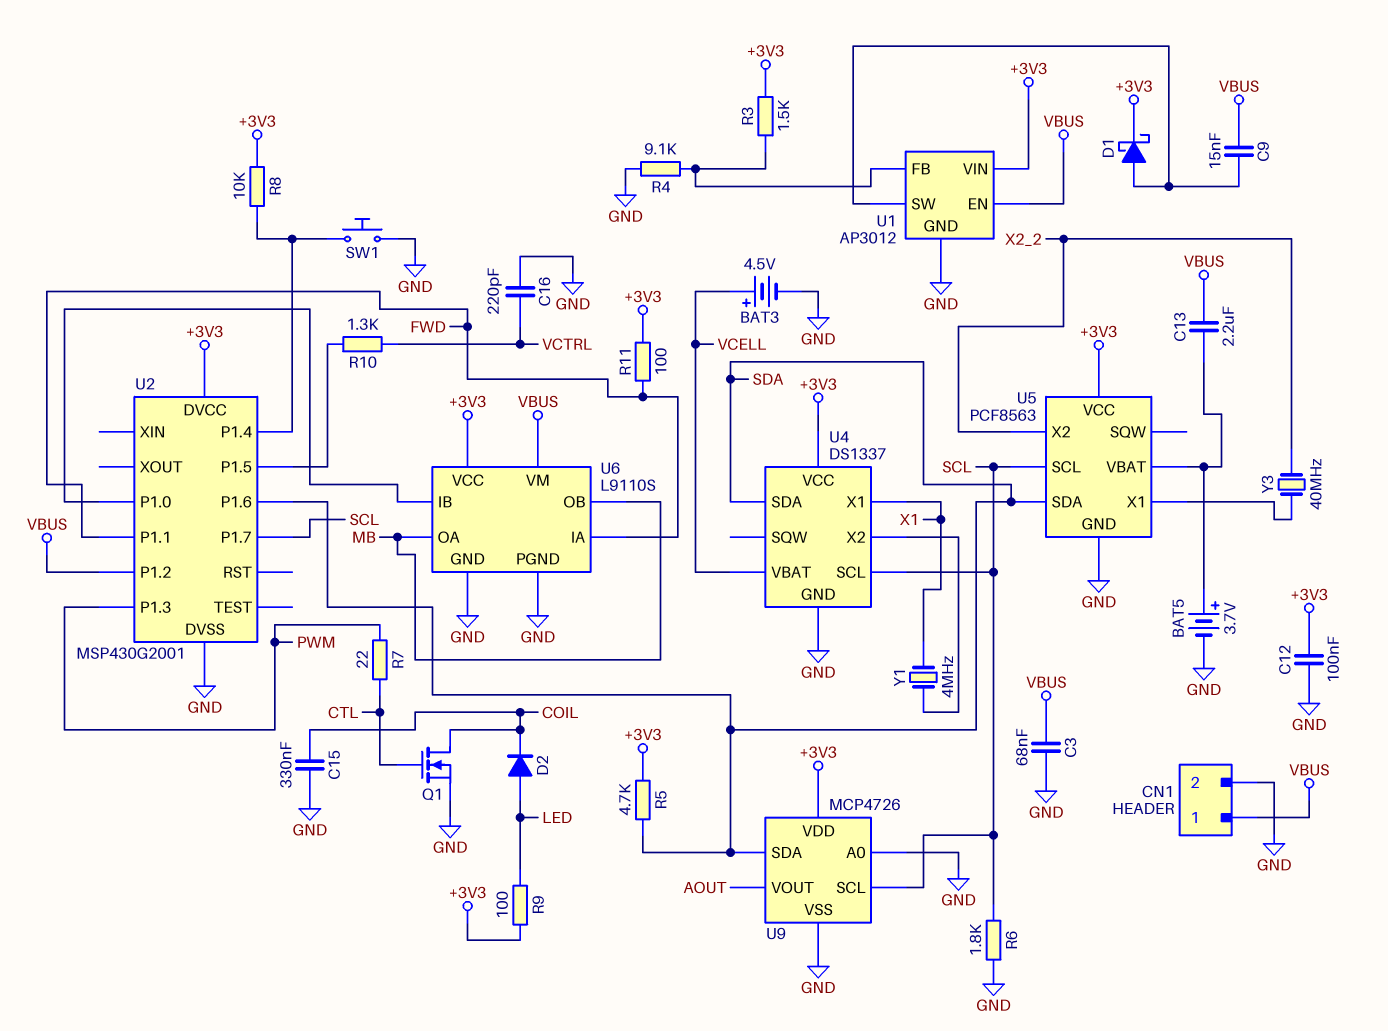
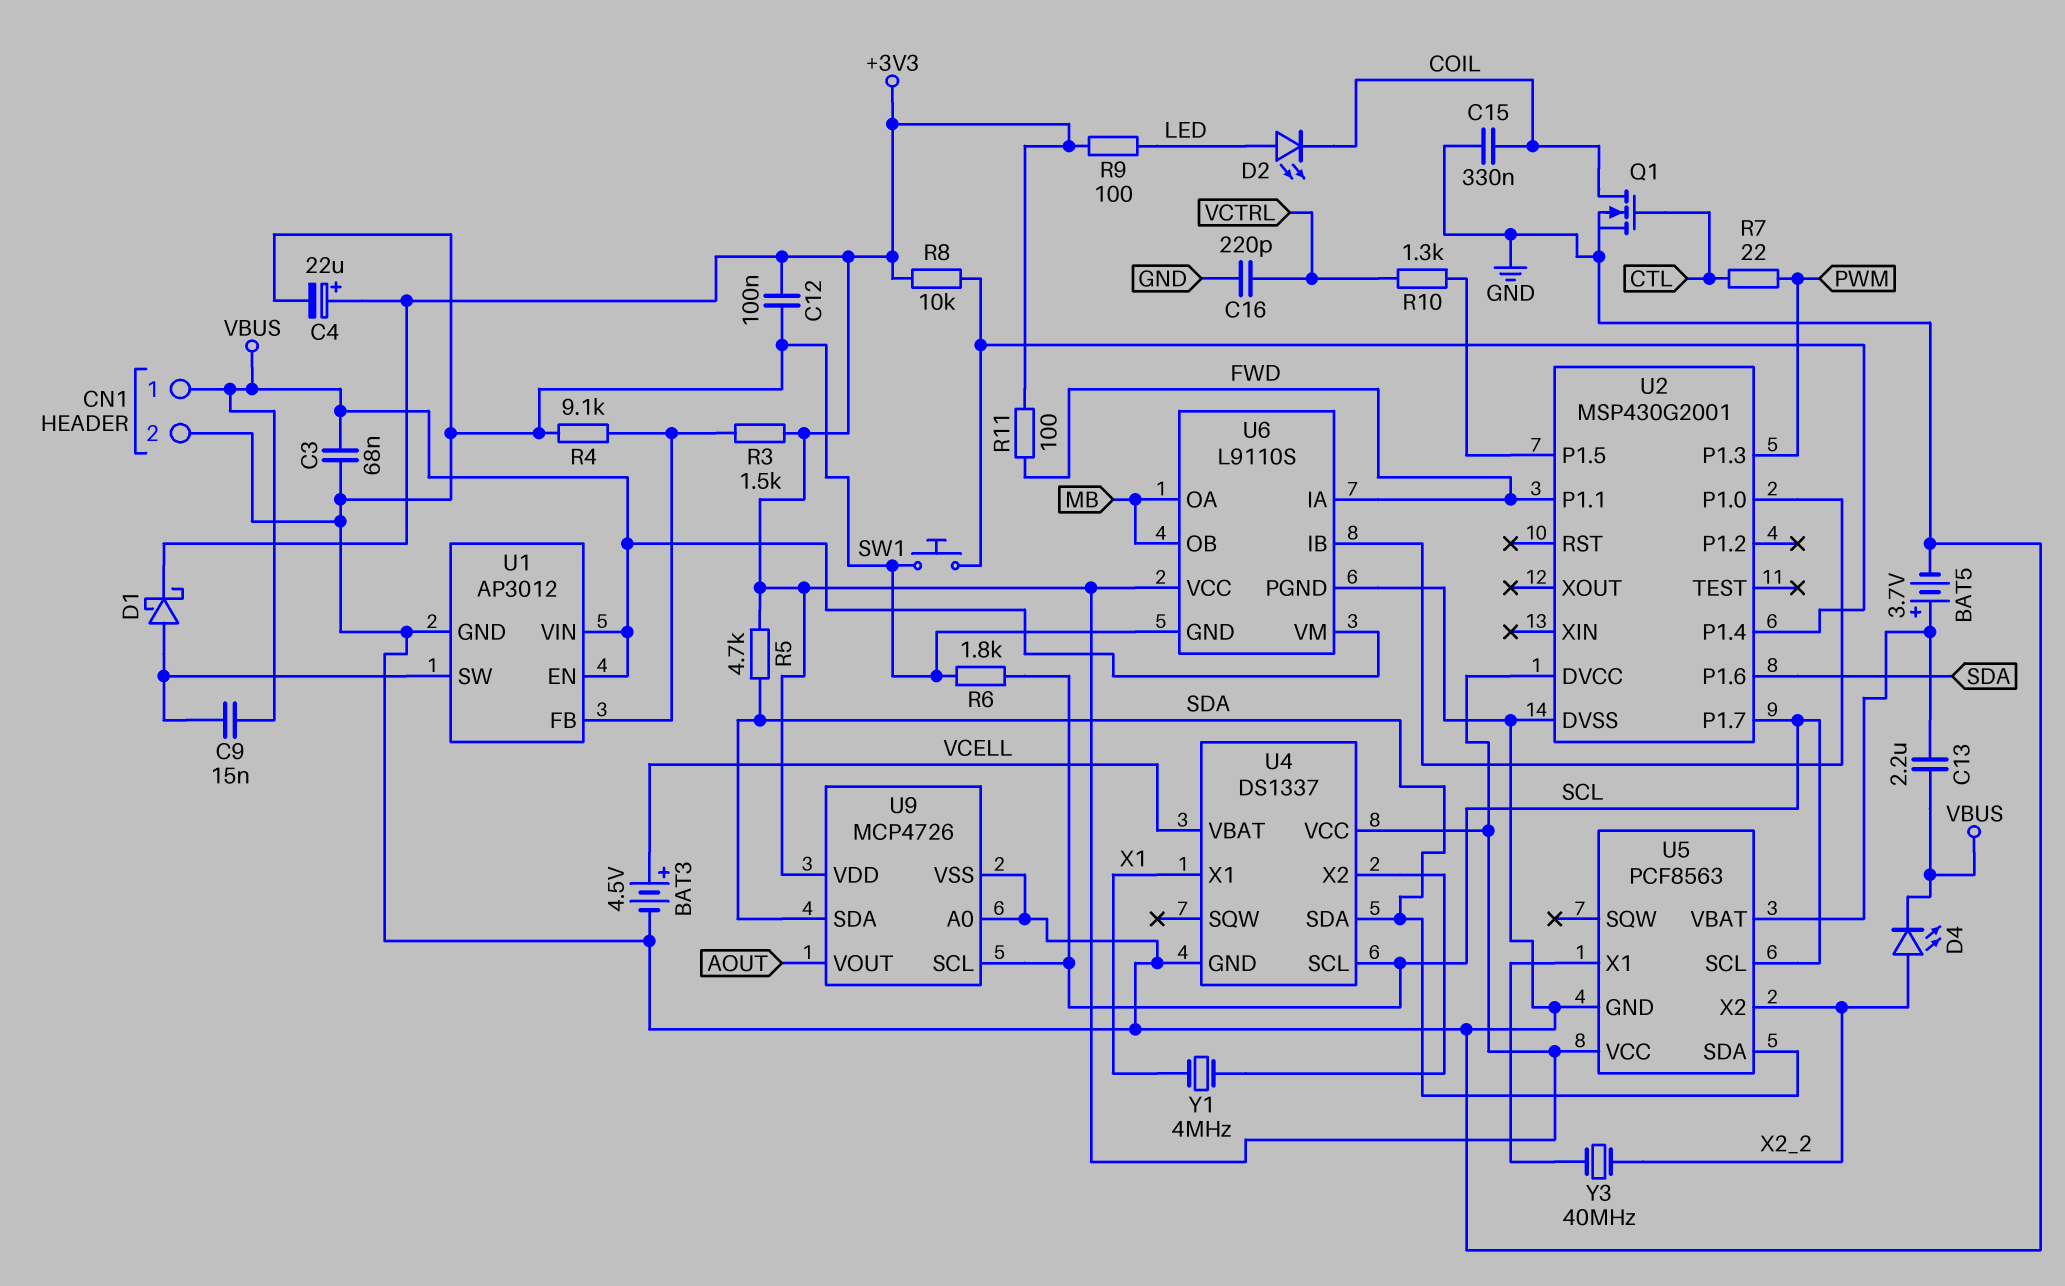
C4: none -> 22uF (plus +3V3, minus GND)
D2: diode (A LED, K COIL) -> LED (A LED, K COIL)
D4: none -> LED (A X2_2, K VBUS)
U1 pin VIN: +3V3 -> VBUS
U2 pin P1.2: VBUS -> none

